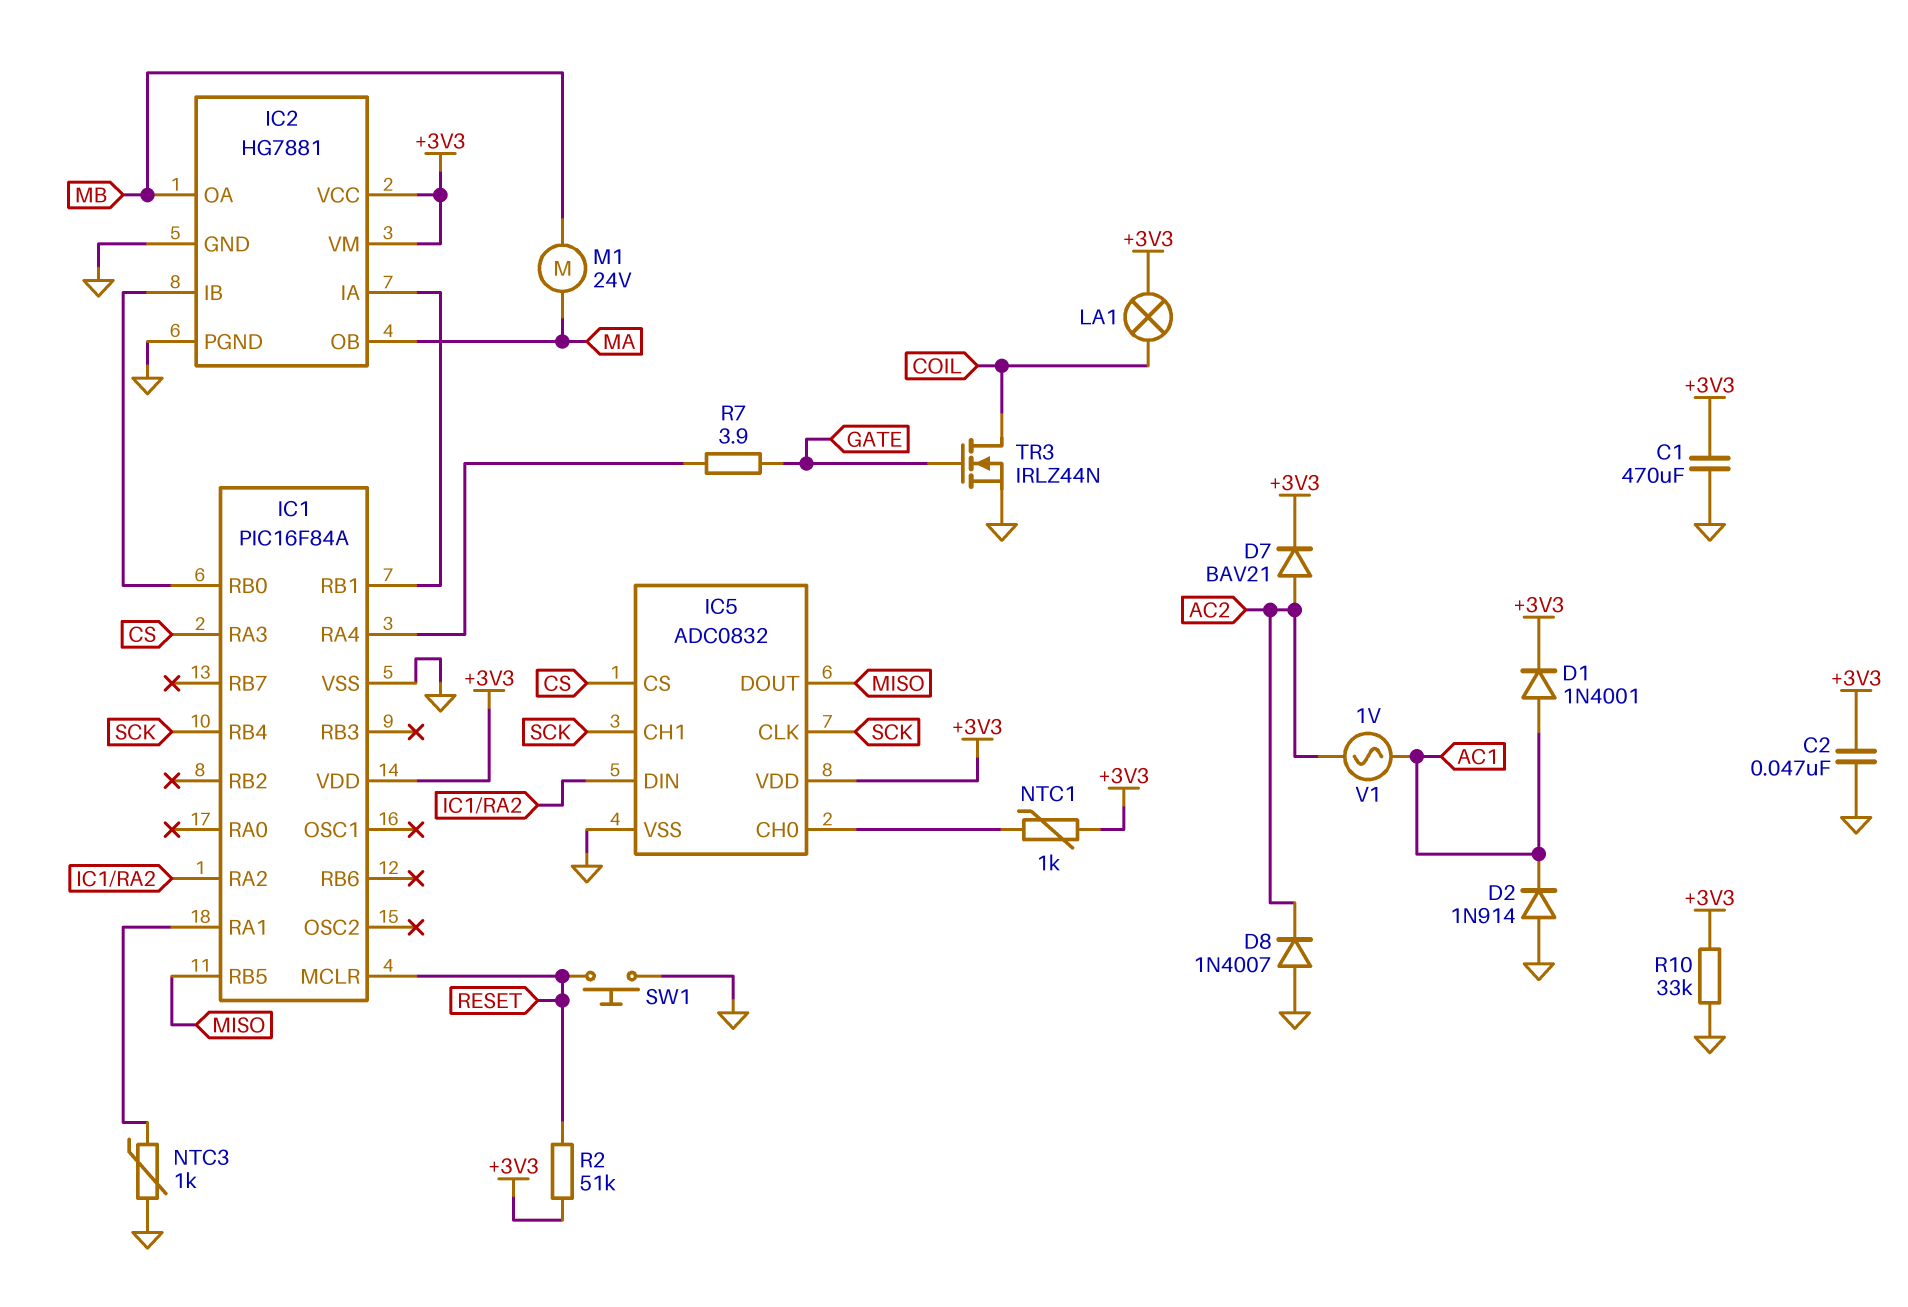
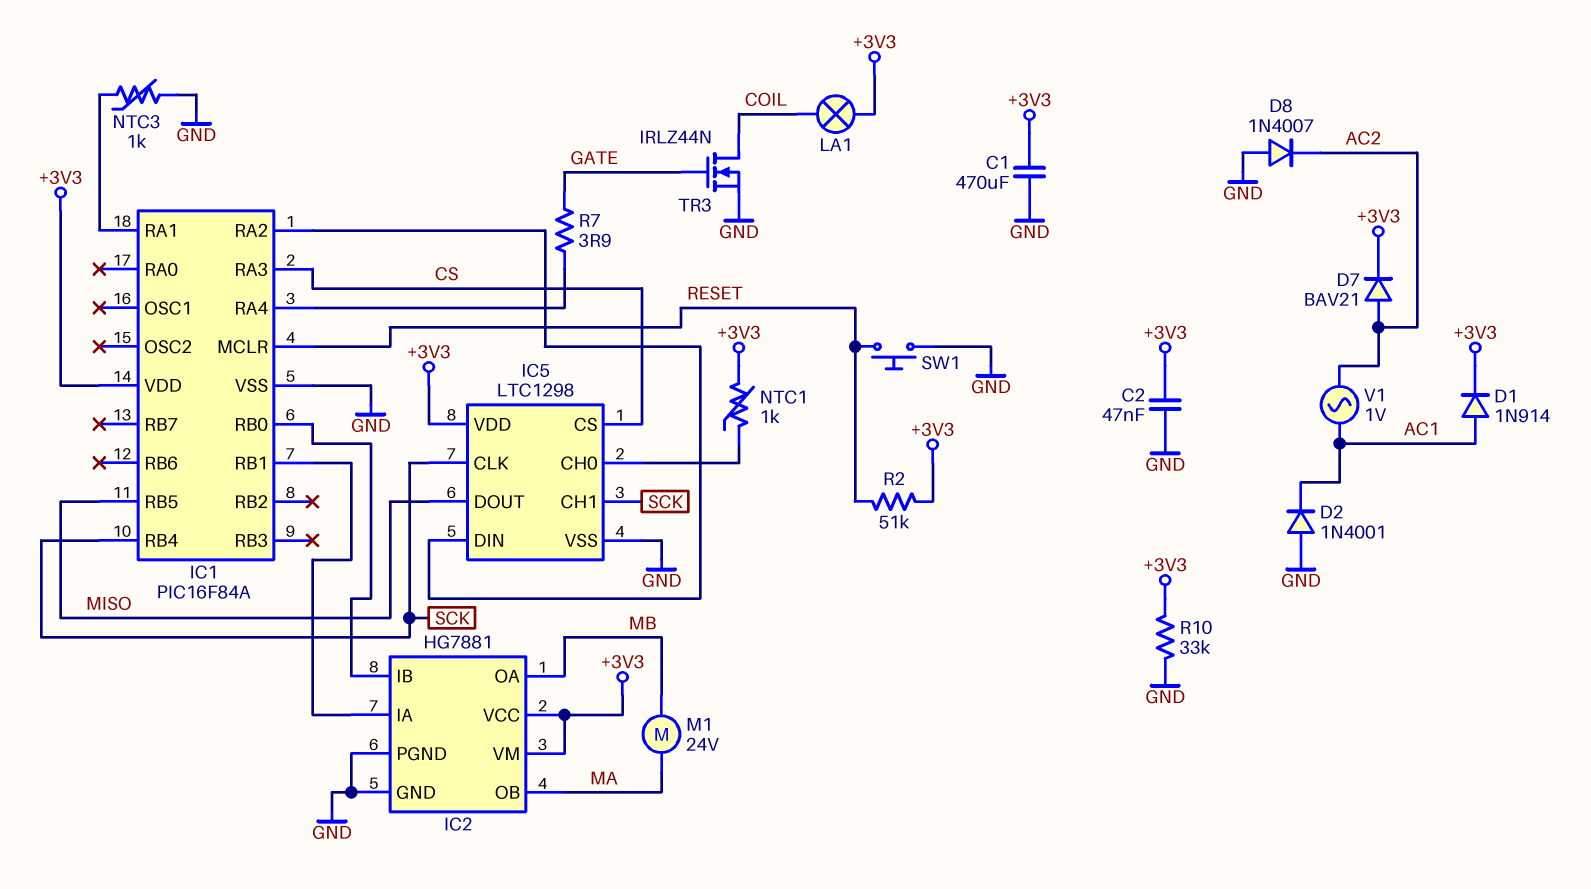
D1: diode 1N4001 (A AC1, K +3V3) -> diode 1N914 (A AC1, K +3V3)
D2: diode 1N914 (A GND, K AC1) -> diode 1N4001 (A GND, K AC1)
IC5: ADC0832 -> LTC1298

